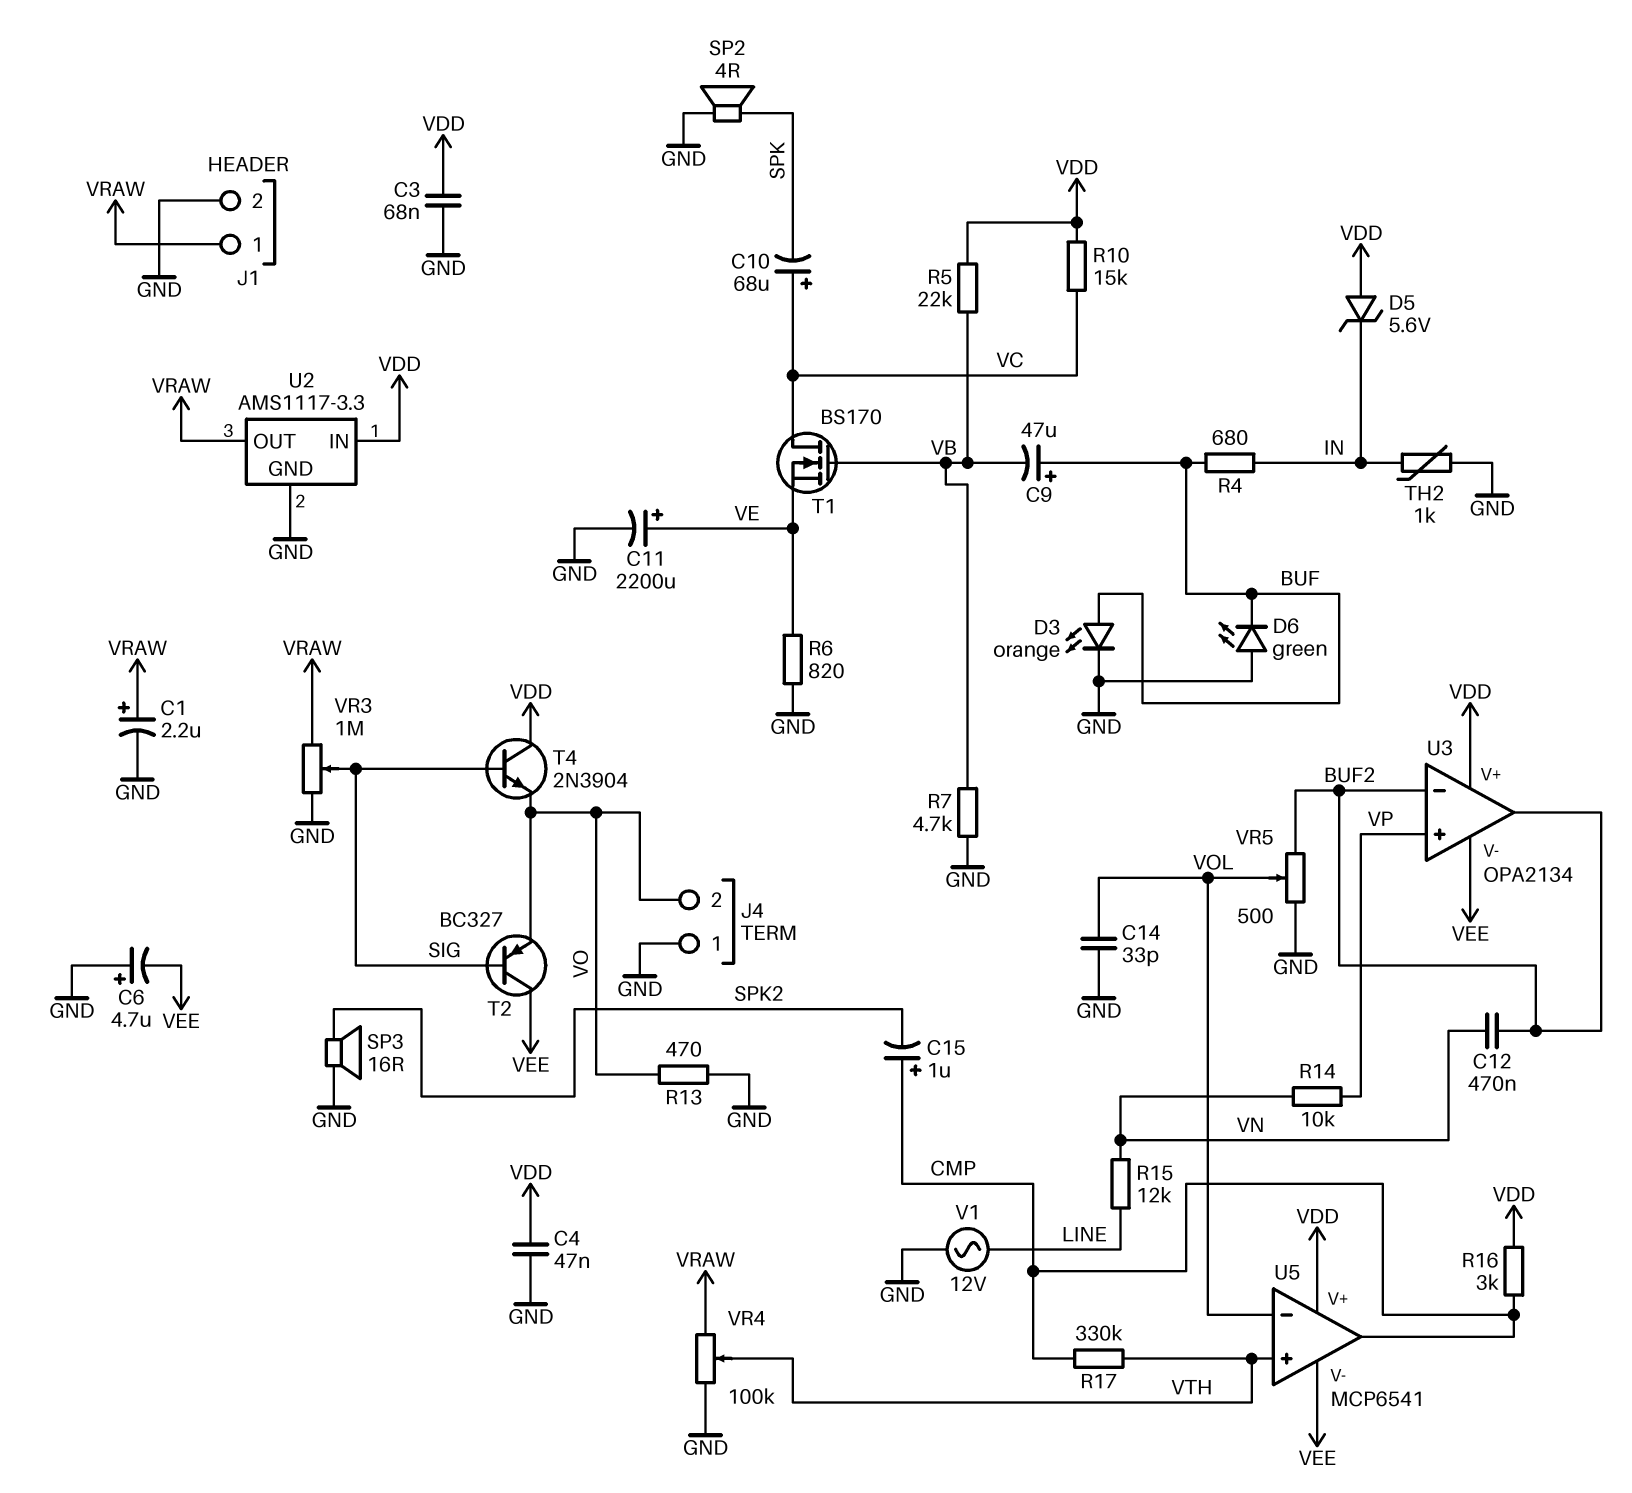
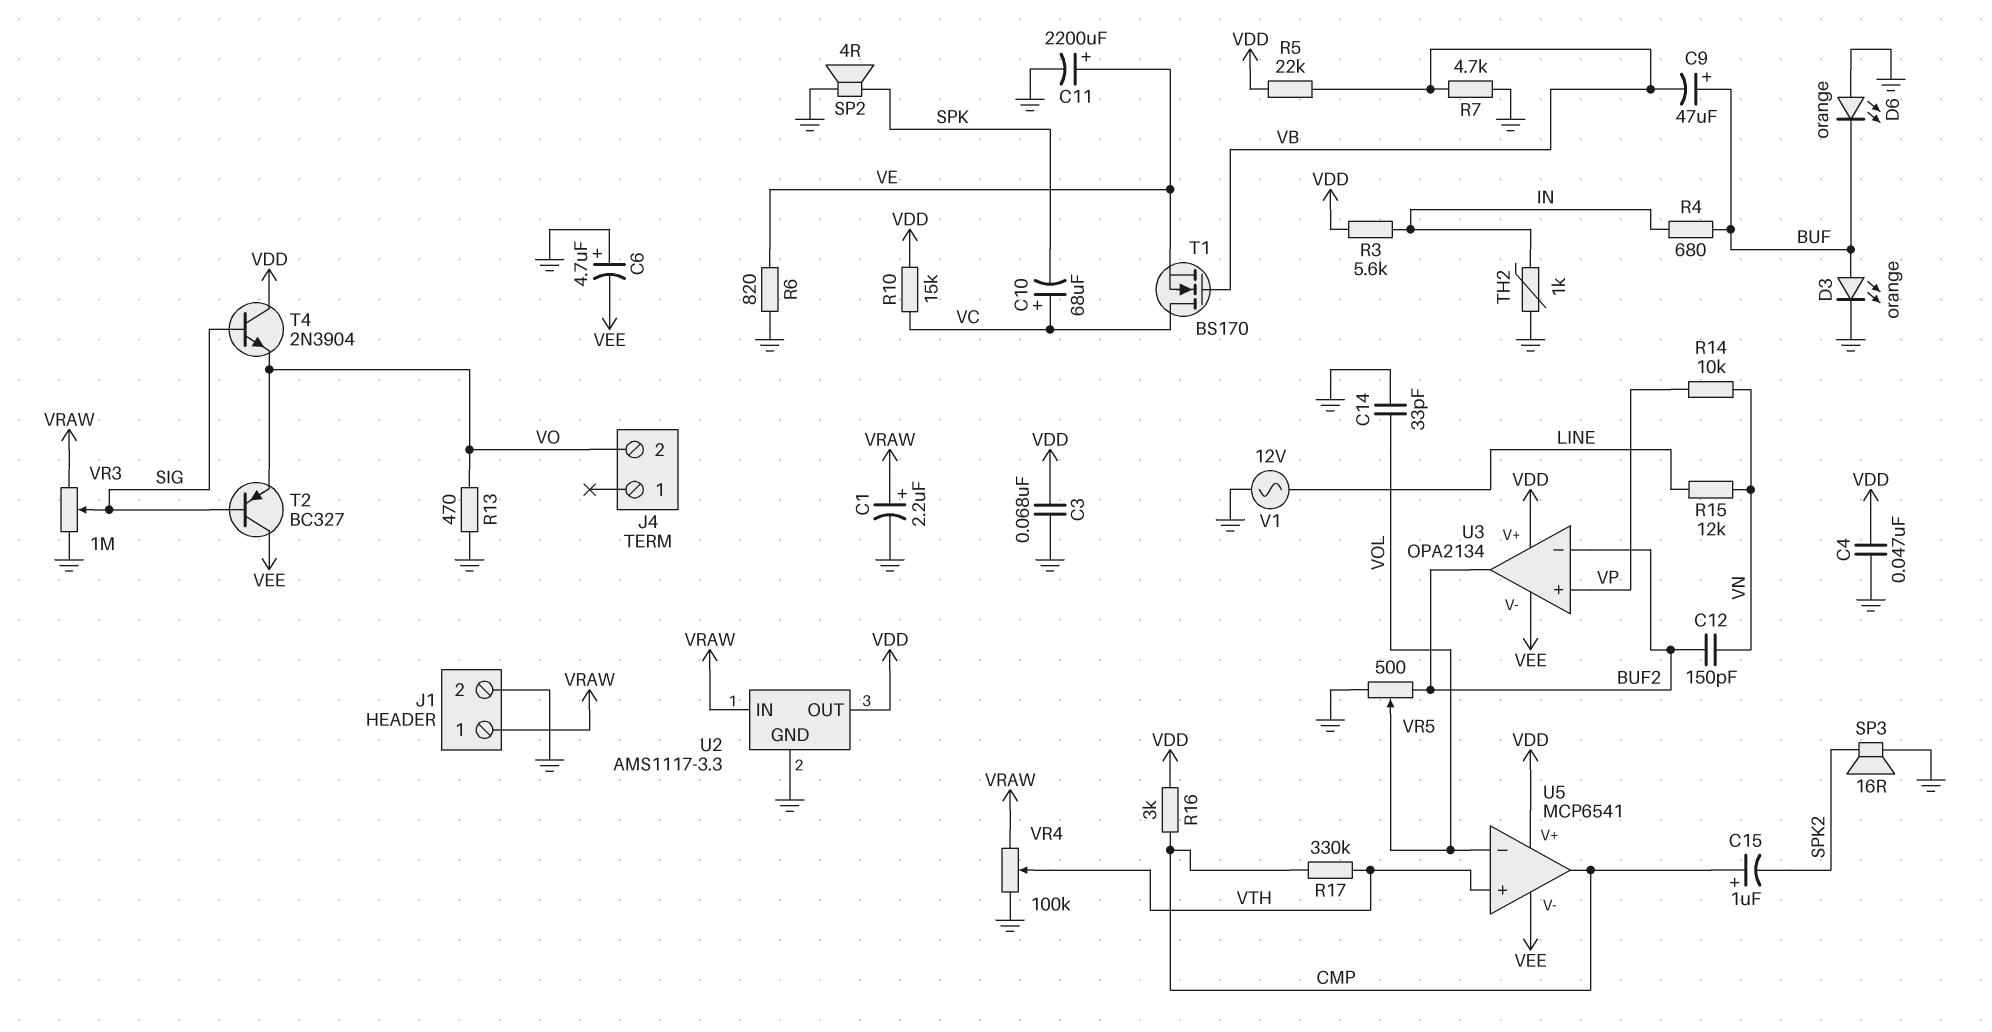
C12: 470nF (BUF2, VN) -> 150pF (BUF2, VN)
D5: zener 5.6V (A VDD, K IN) -> none
D6: LED green (A GND, K BUF) -> LED orange (A GND, K BUF)
J4 pin 1: GND -> none
R3: none -> 5.6k (IN, VDD)
U2 pin IN: VDD -> VRAW
U2 pin OUT: VRAW -> VDD

